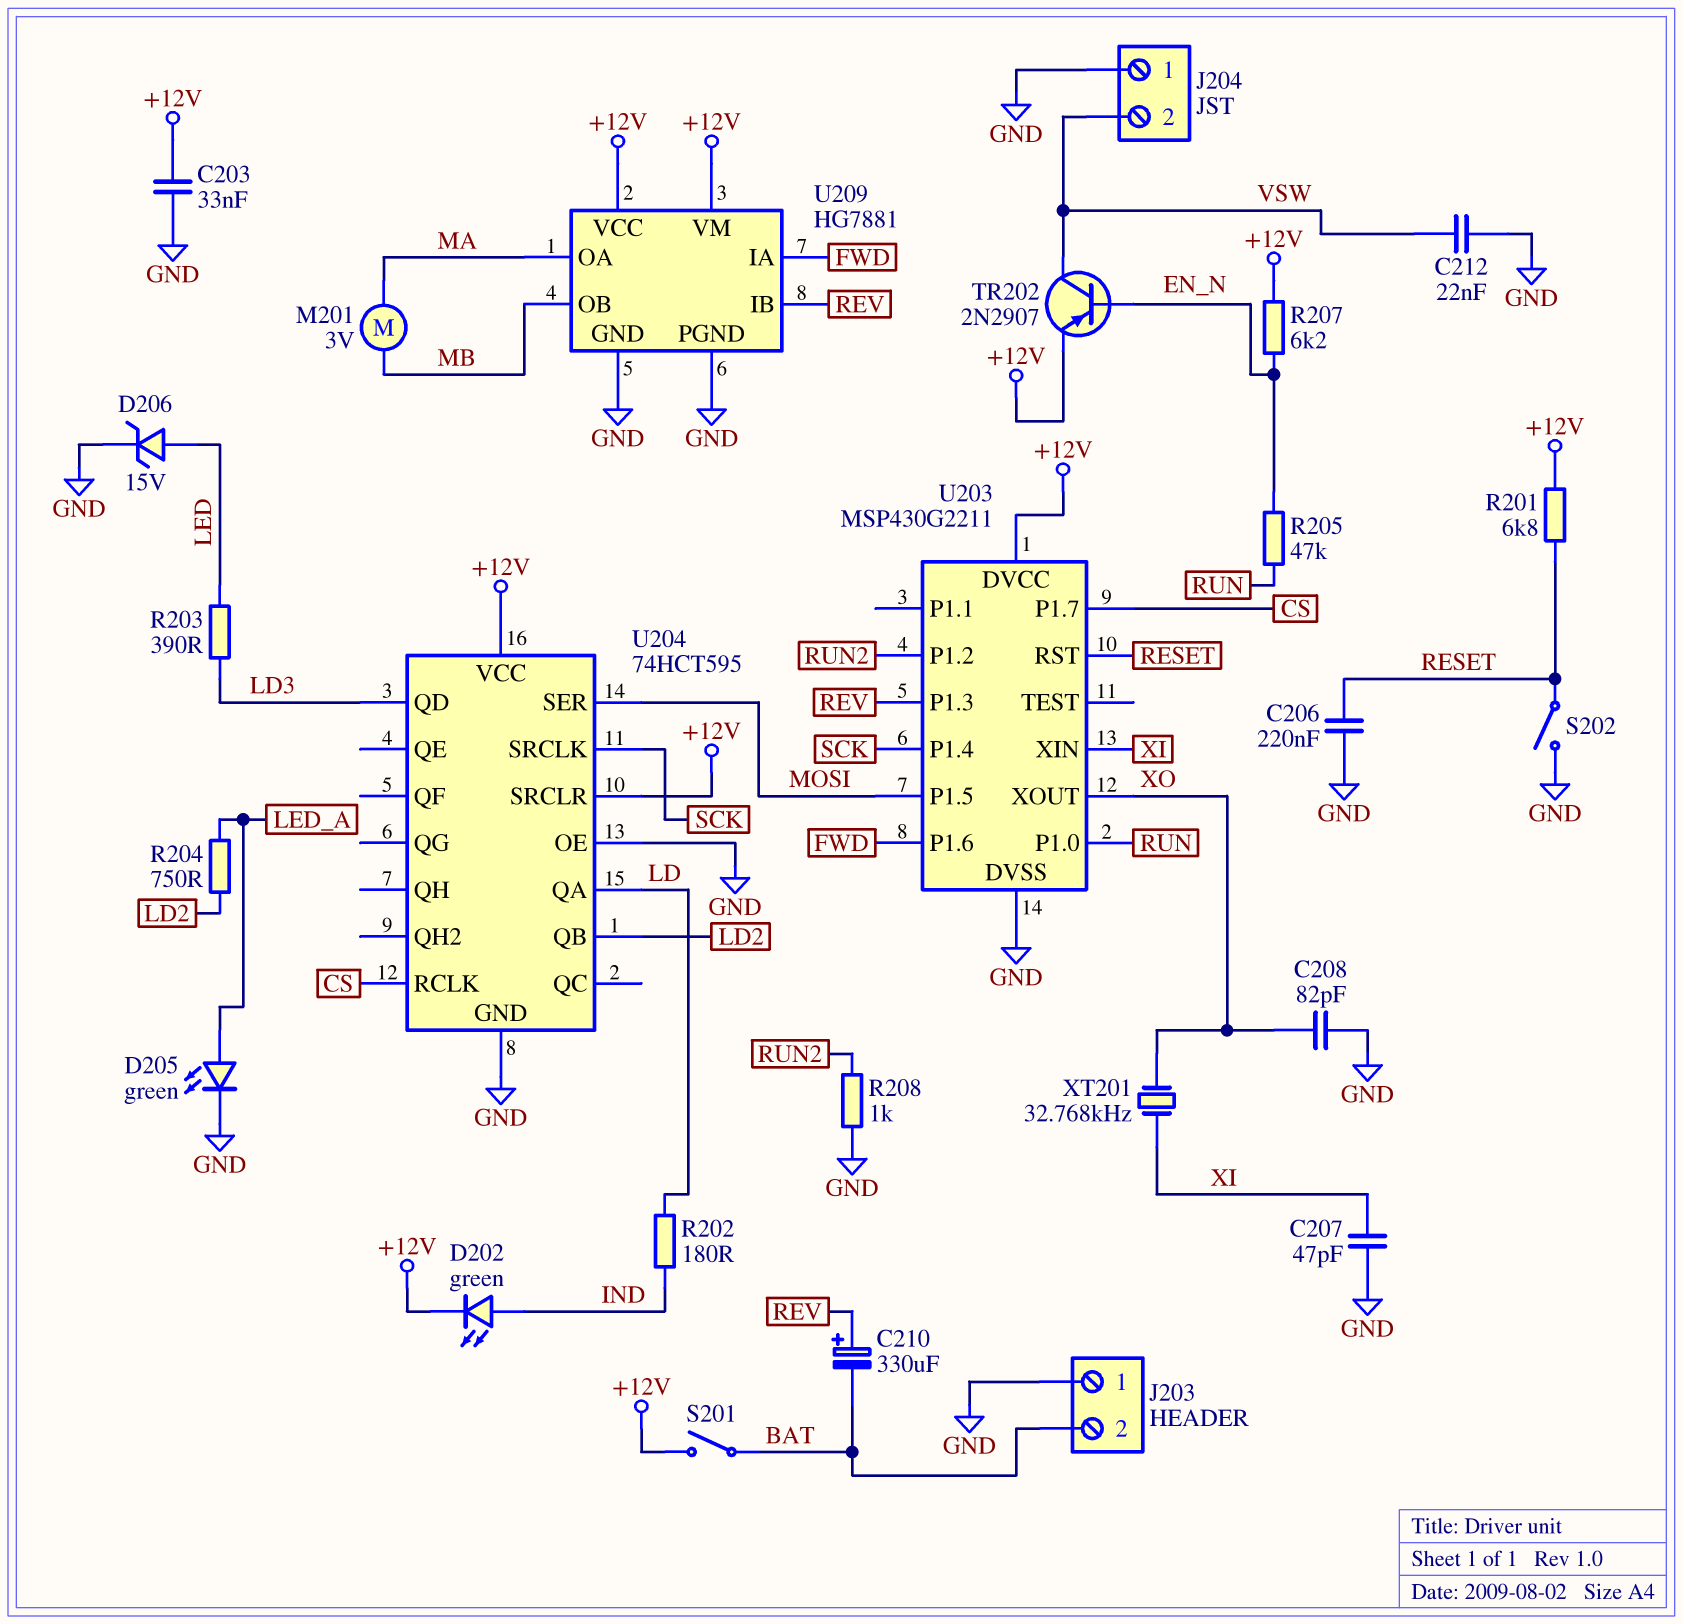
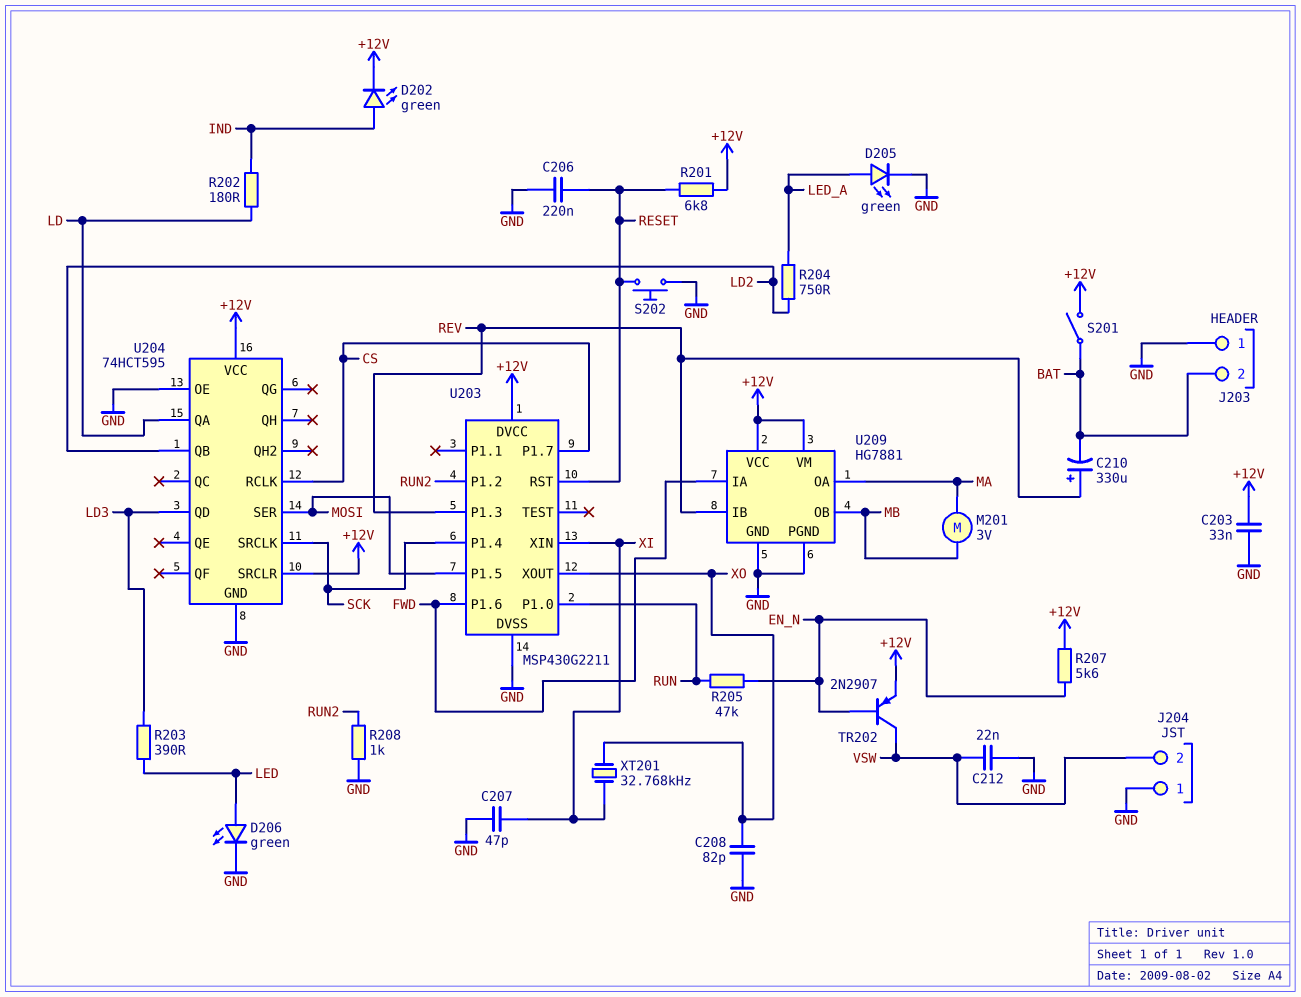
D206: zener 15V (A LED, K GND) -> LED green (A LED, K GND)
R207: 6.2k (+12V, EN_N) -> 5.6k (+12V, EN_N)
S202: switch (GND, RESET) -> button (GND, RESET)

